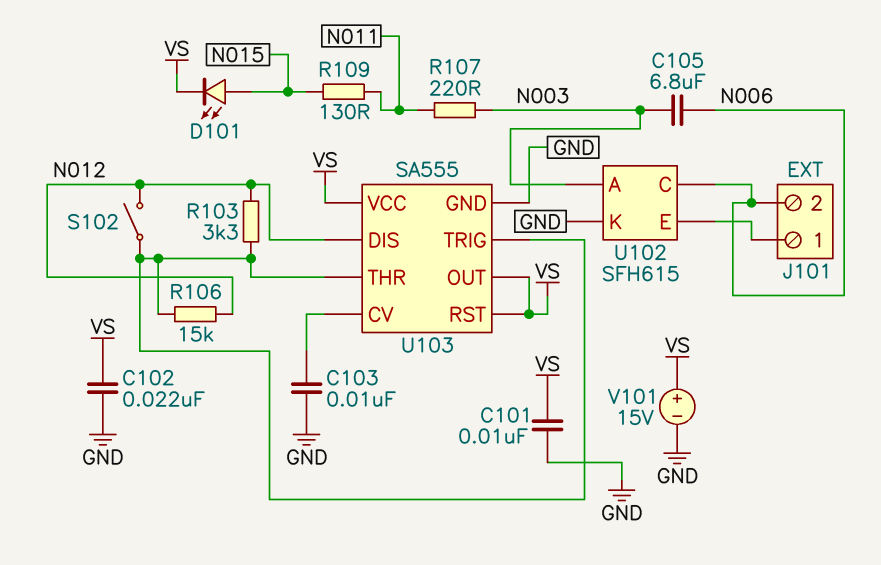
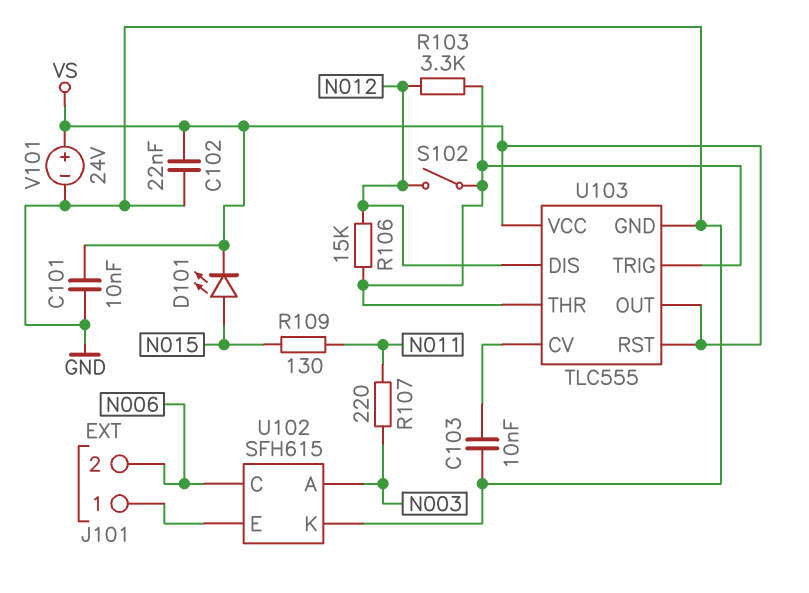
C105: 6.8uF (N003, N006) -> none
U103: SA555 -> TLC555
V101: 15V (plus VS, minus GND) -> 24V (plus VS, minus GND)

